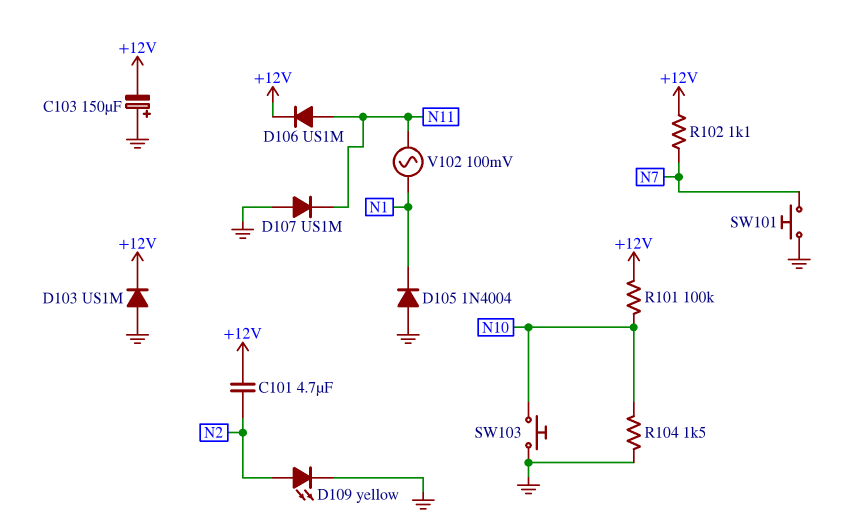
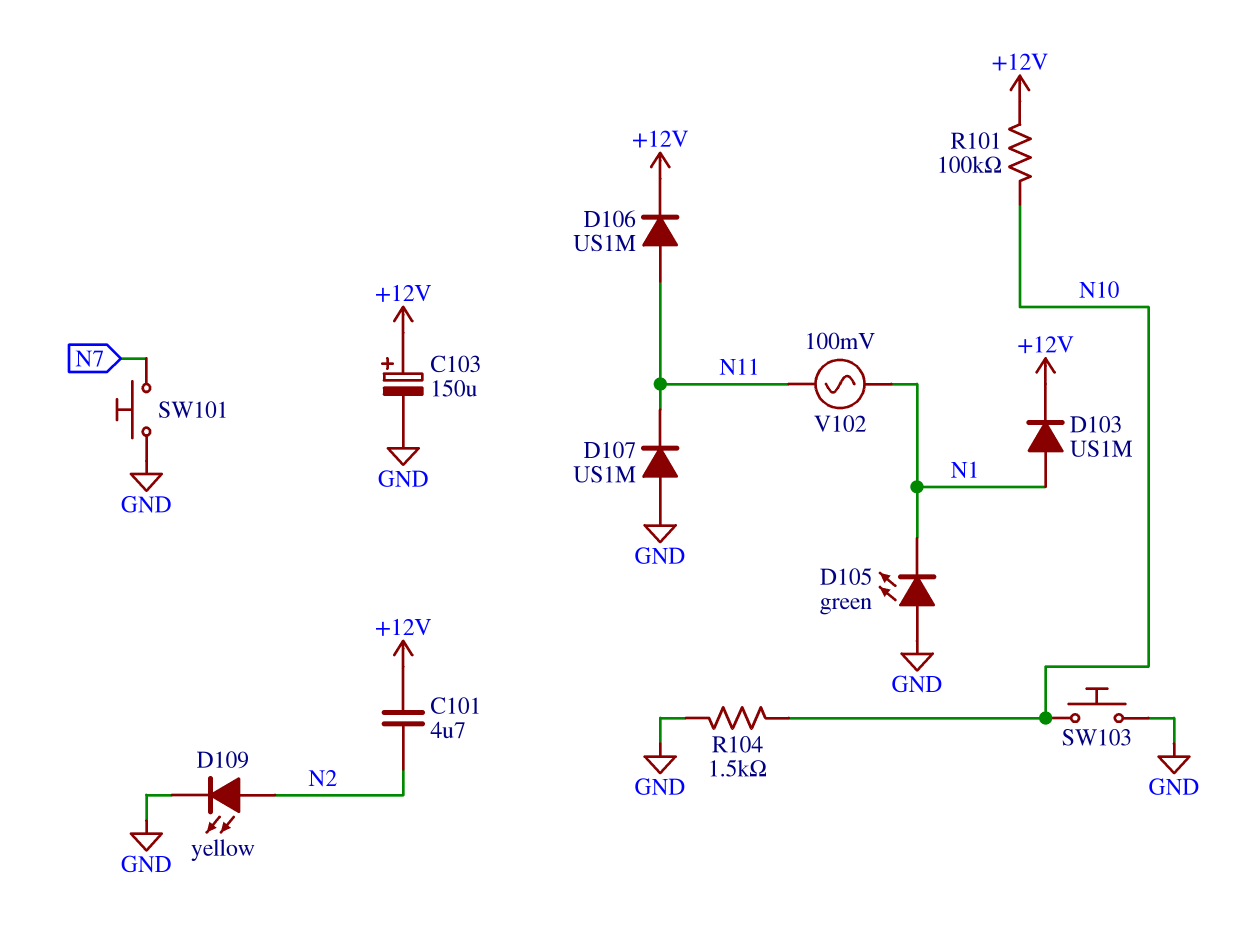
C103: 150uF (plus GND, minus +12V) -> 150uF (plus +12V, minus GND)
D103: diode US1M (A GND, K +12V) -> diode US1M (A N1, K +12V)
D105: diode 1N4004 (A GND, K N1) -> LED green (A GND, K N1)
R102: 1.1k (+12V, N7) -> none

